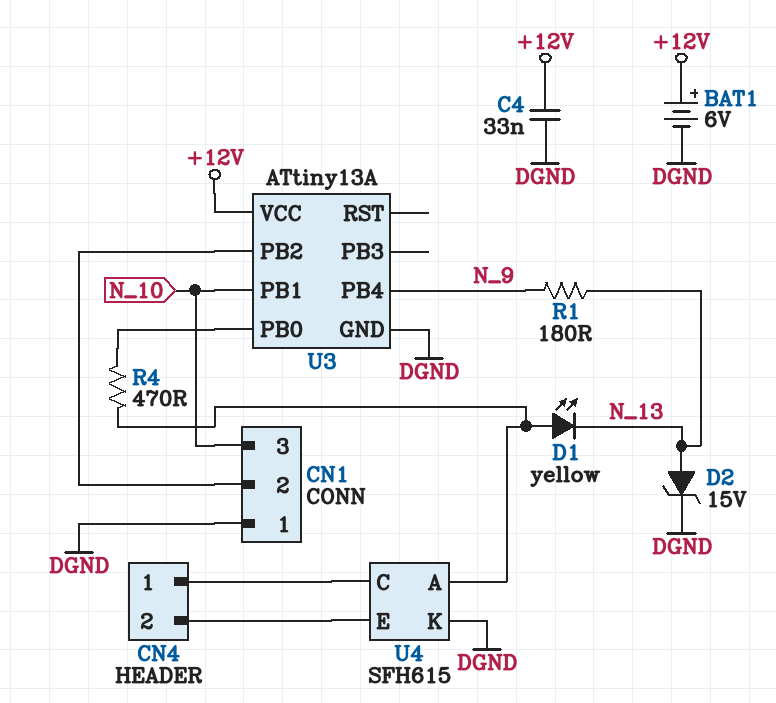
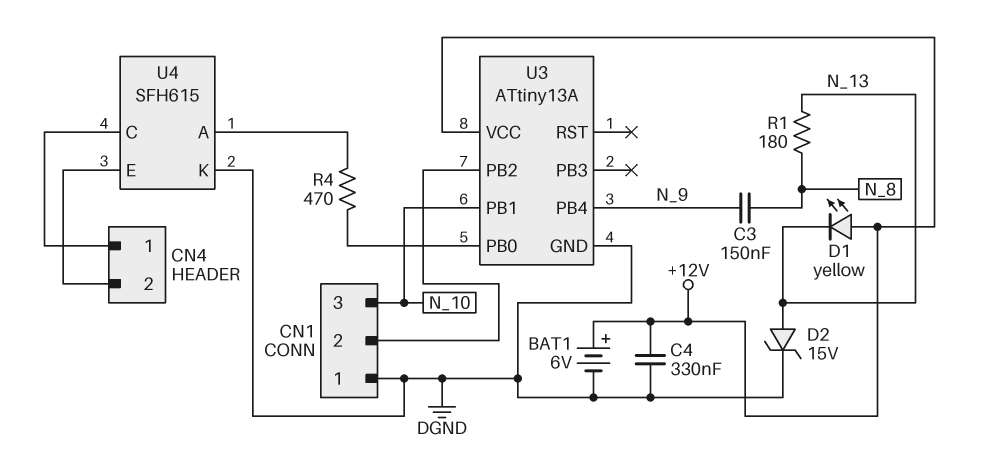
C3: none -> 150nF (N_8, N_9)
C4: 33nF (+12V, DGND) -> 330nF (+12V, DGND)
D1: LED yellow (A U4/A, K N_13) -> LED yellow (A +12V, K N_13)
R1: 180 (N_9, N_13) -> 180 (N_8, N_13)

